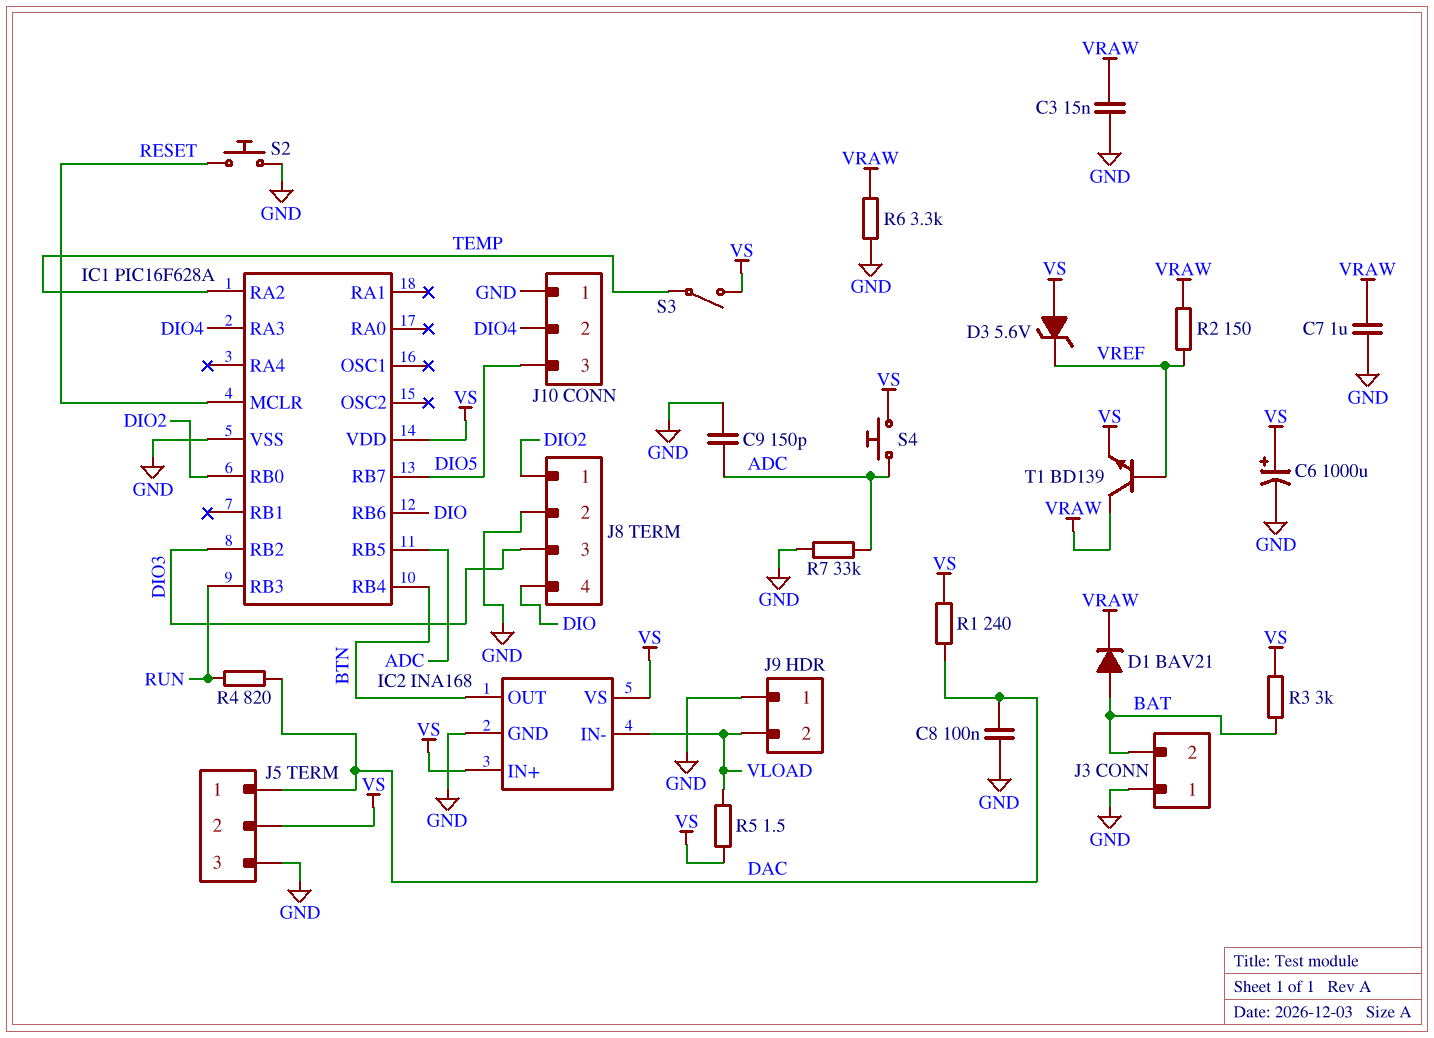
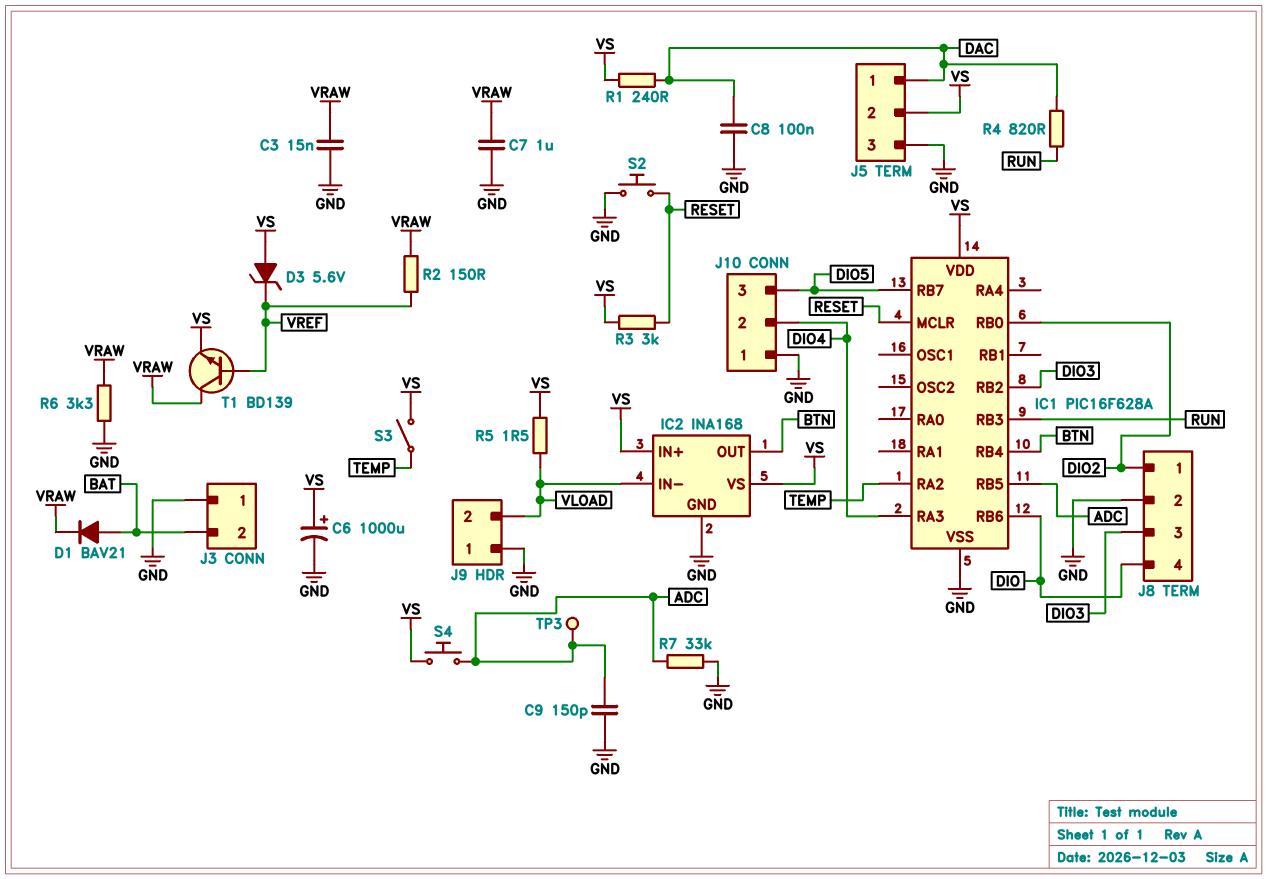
R3: 3k (BAT, VS) -> 3k (RESET, VS)
TP3: none -> test point (ADC)

